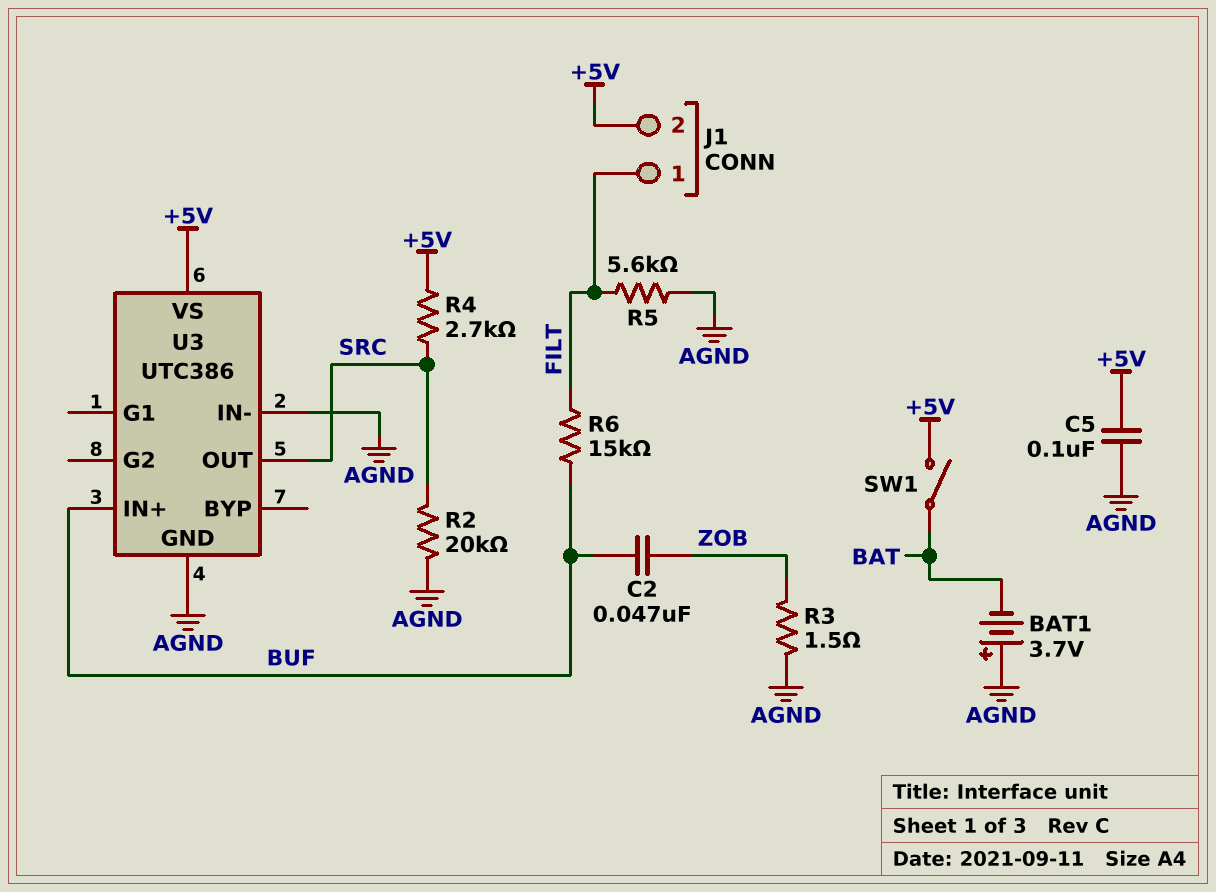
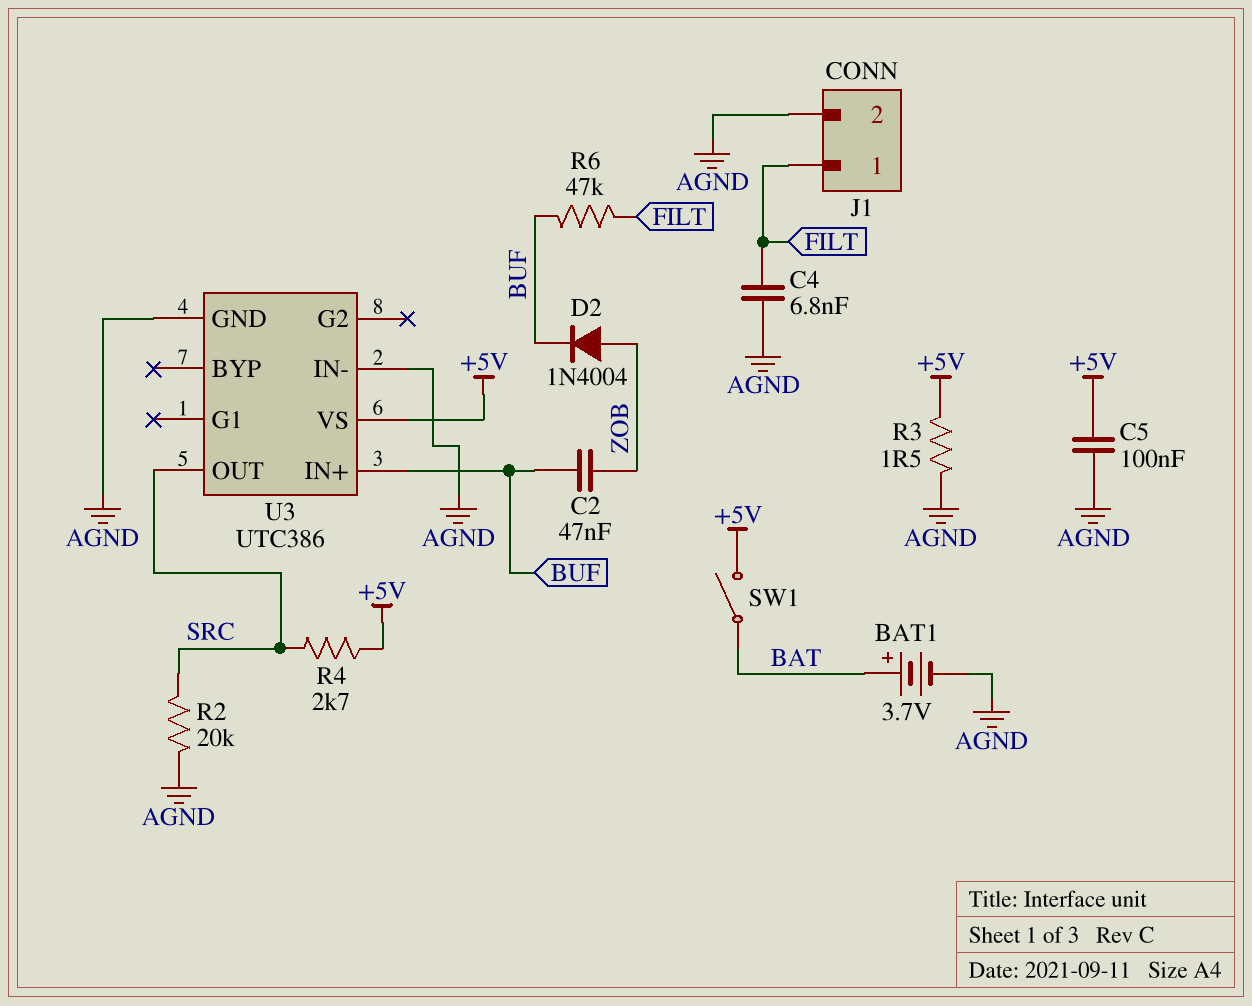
BAT1: 3.7V (plus AGND, minus BAT) -> 3.7V (plus BAT, minus AGND)
C4: none -> 6.8nF (AGND, FILT)
D2: none -> diode 1N4004 (A ZOB, K BUF)
J1 pin 2: +5V -> AGND
R3: 1.5 (AGND, ZOB) -> 1.5 (+5V, AGND)
R5: 5.6k (AGND, FILT) -> none
R6: 15k (BUF, FILT) -> 47k (BUF, FILT)

